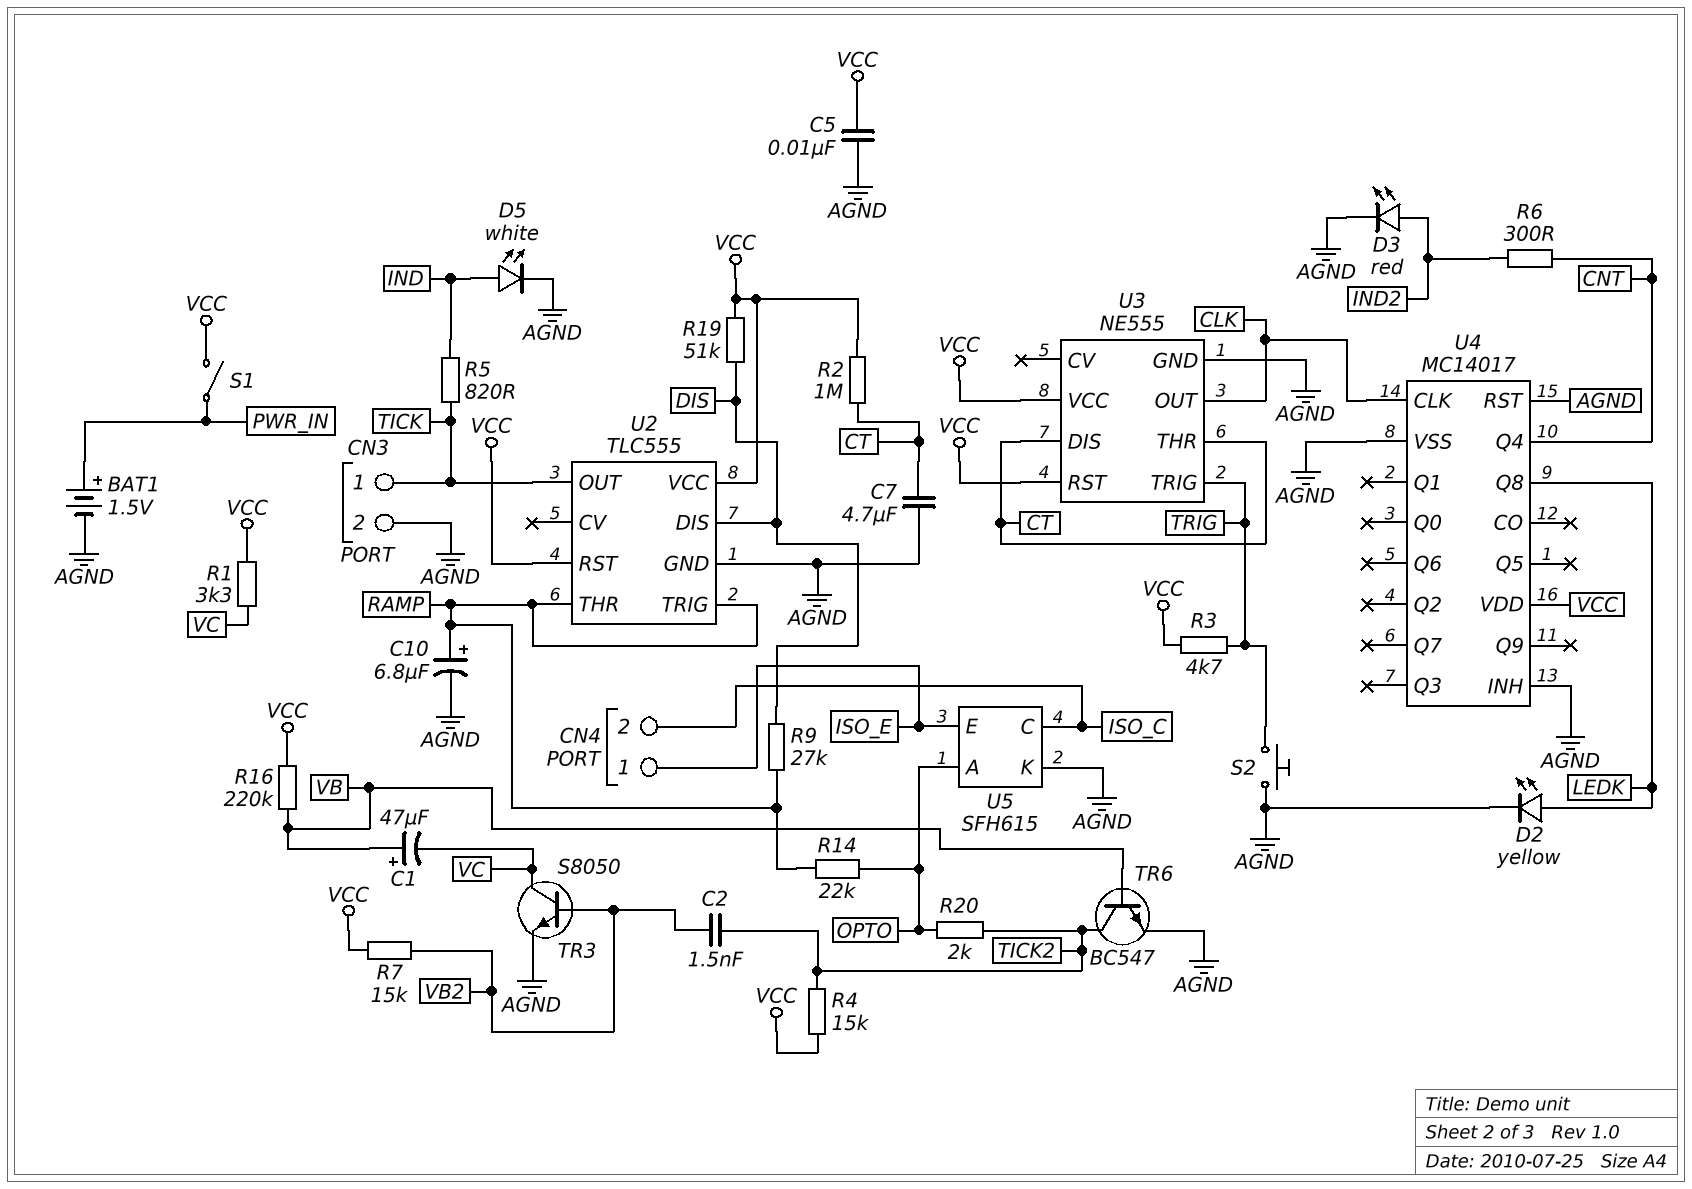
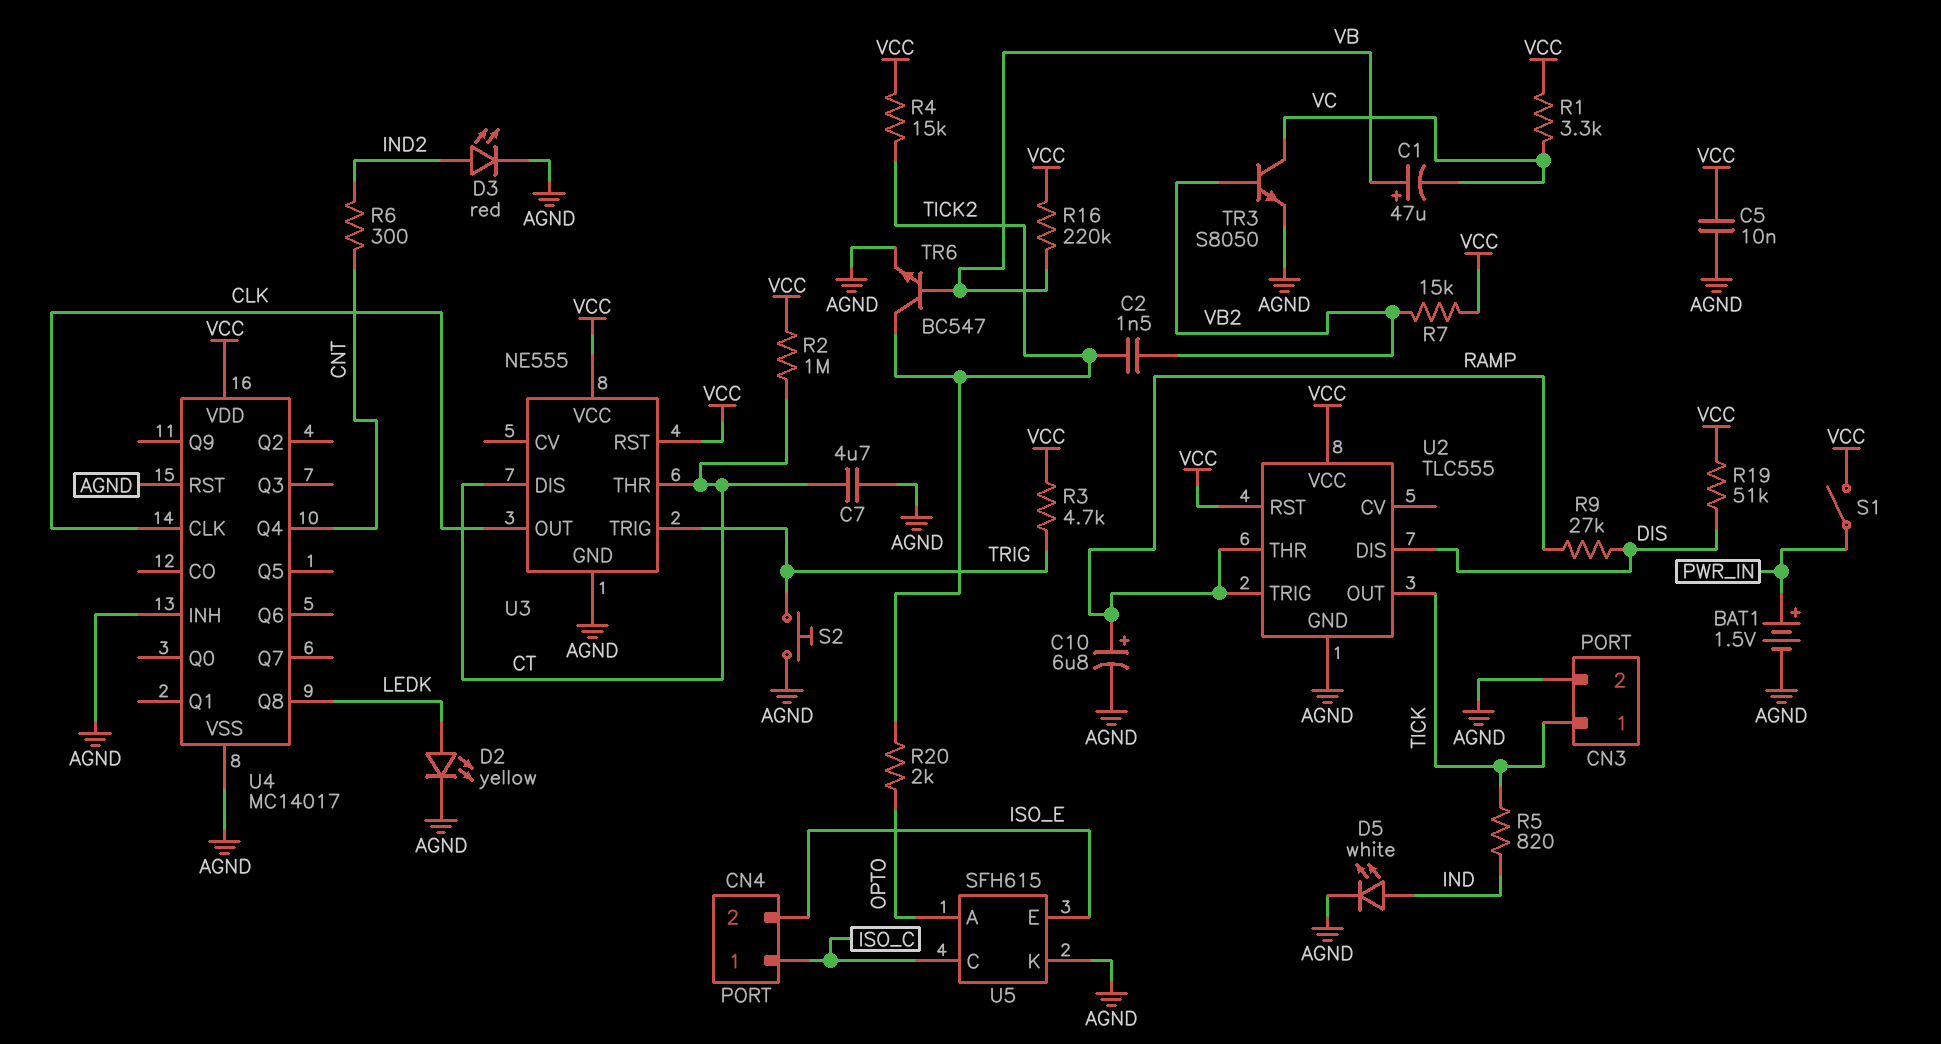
CN4 pin 1: ISO_E -> ISO_C
CN4 pin 2: ISO_C -> ISO_E
R14: 22k (OPTO, RAMP) -> none

